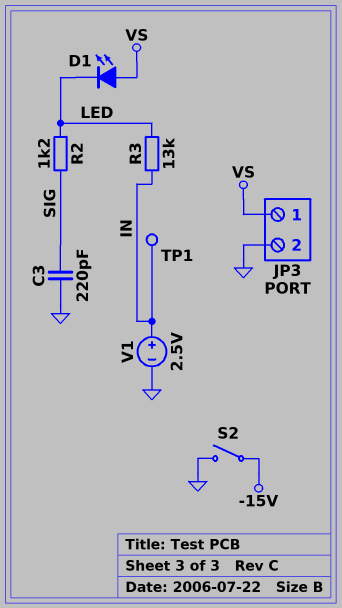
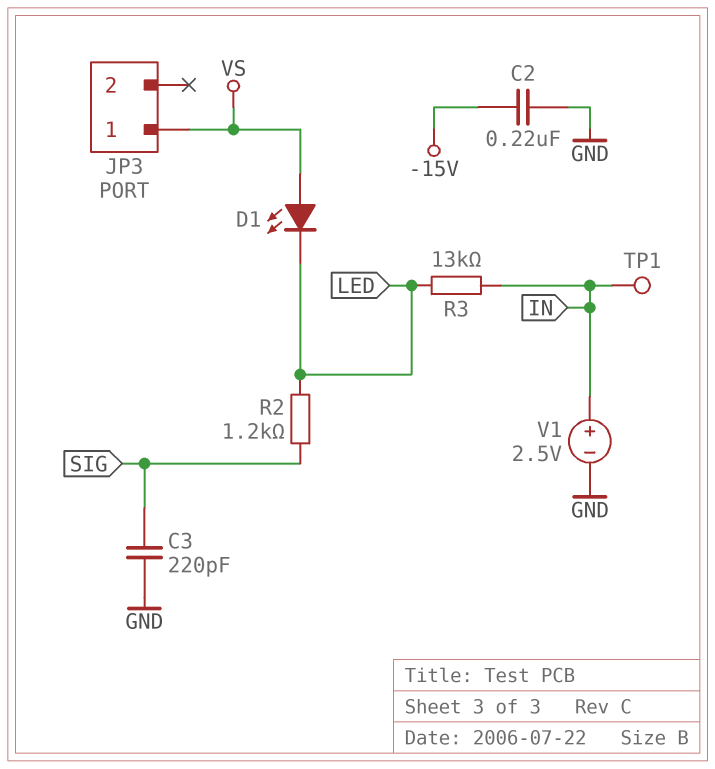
C2: none -> 220nF (-15V, GND)
JP3 pin 2: GND -> none
S2: switch (-15V, GND) -> none

